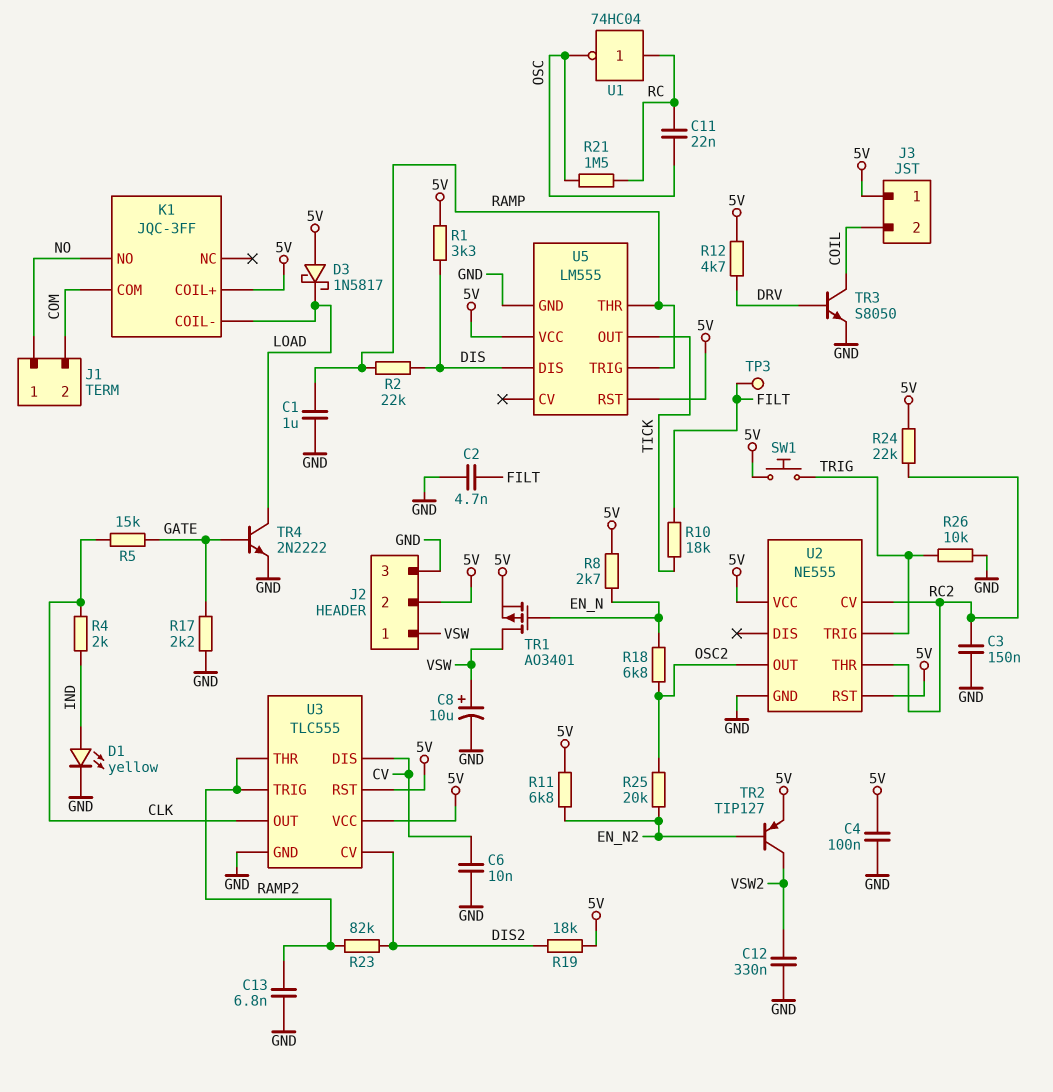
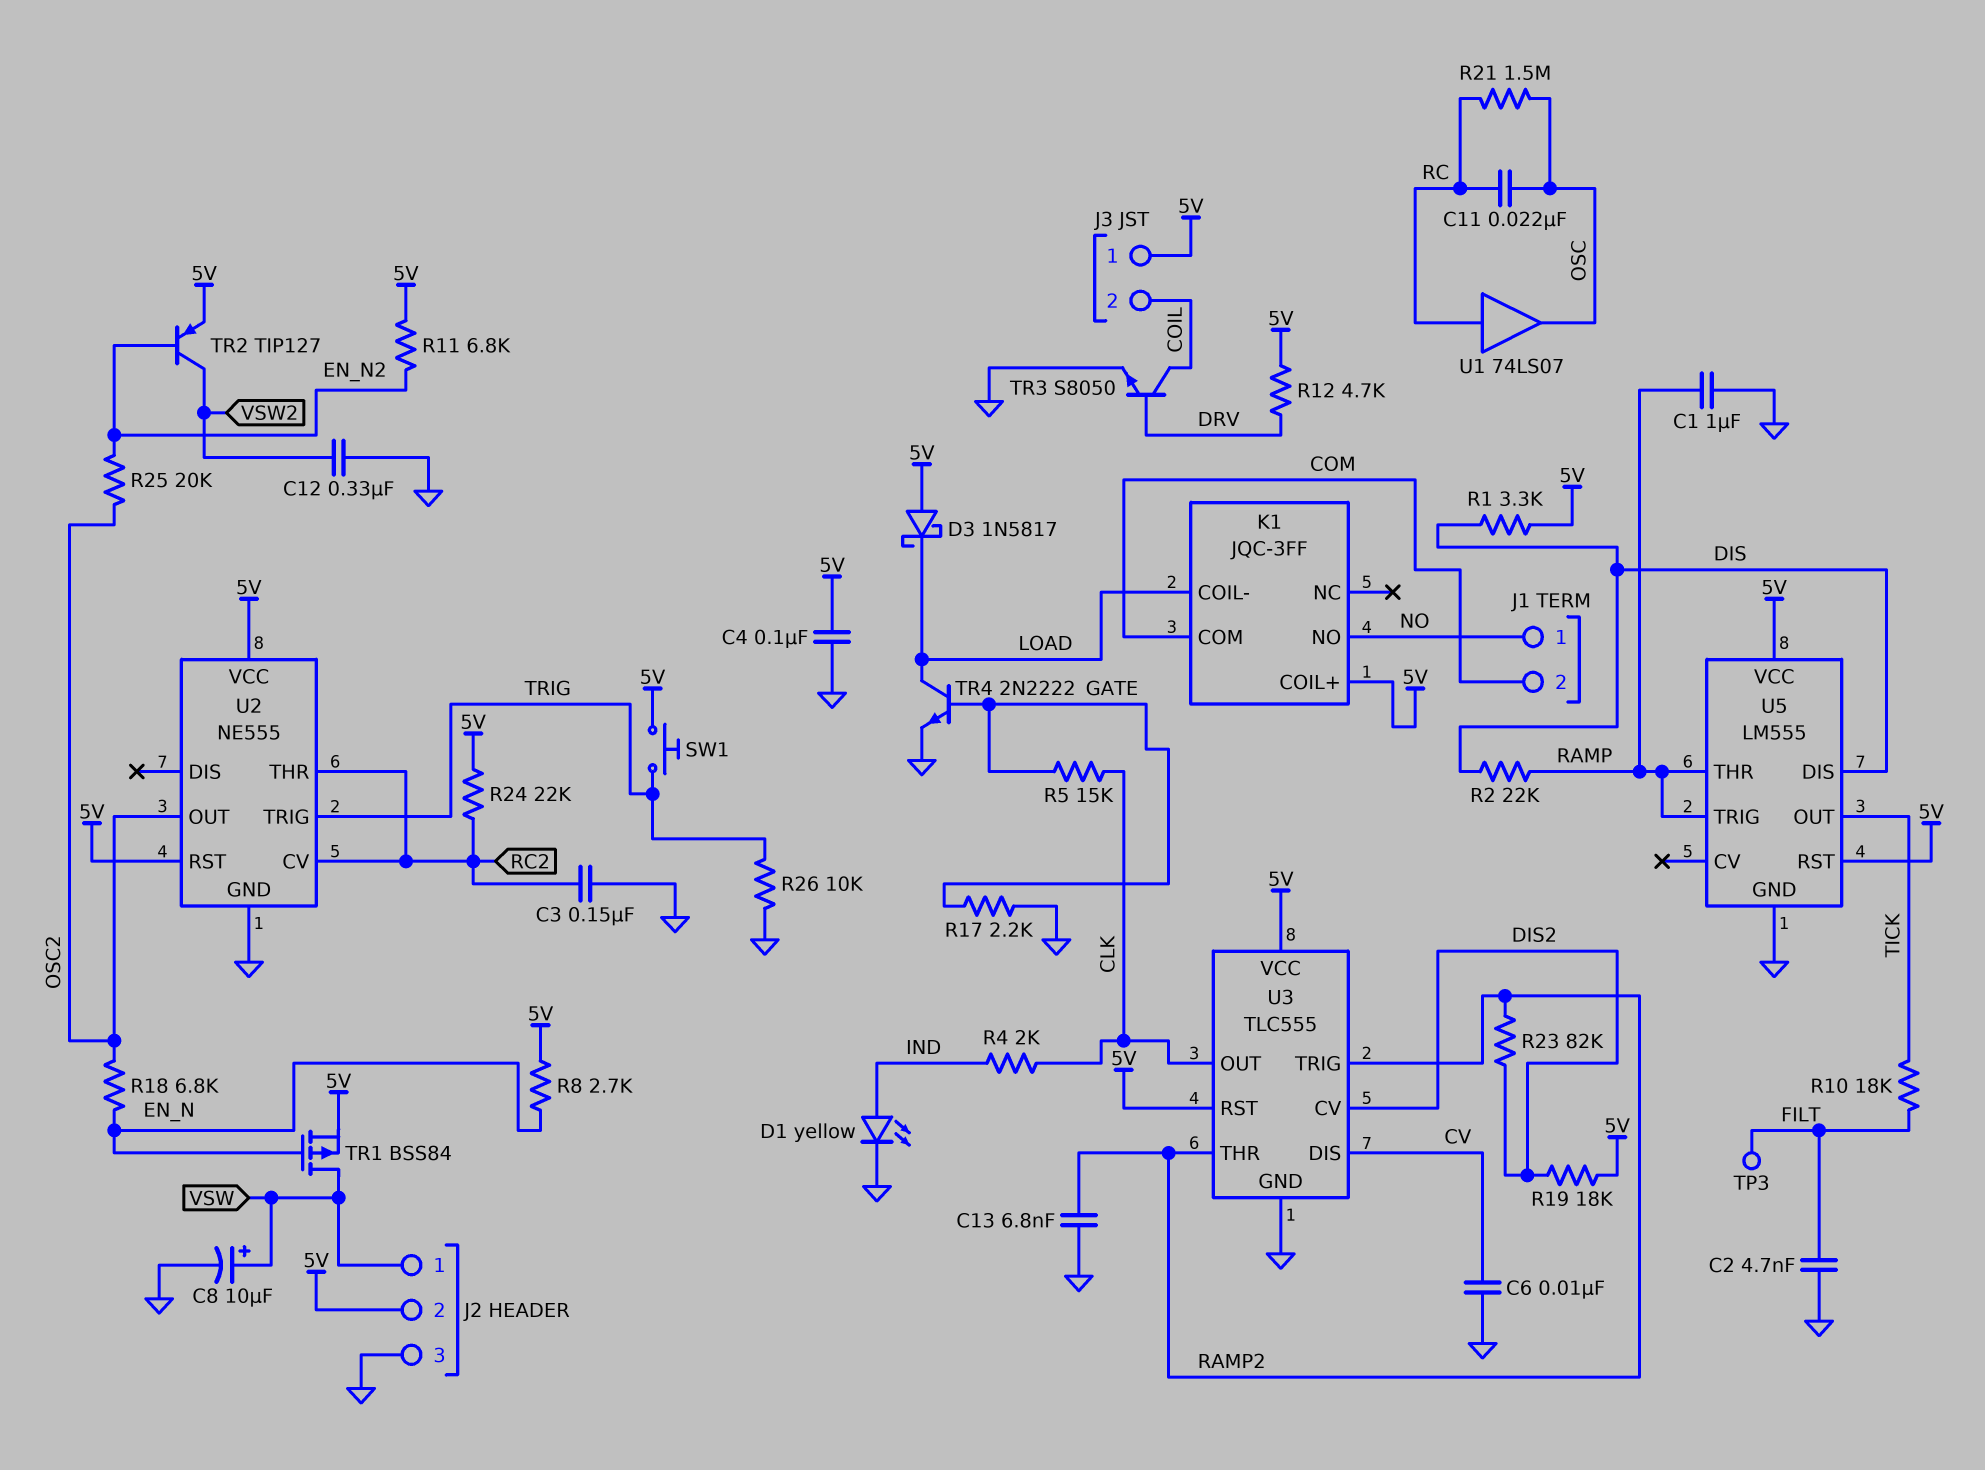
TR1: PMOS AO3401 (G EN_N, D VSW, S 5V) -> PMOS BSS84 (G EN_N, D VSW, S 5V)
U1: NOT 74HC04 (in RC, out OSC) -> buffer 74LS07 (in RC, out OSC)

